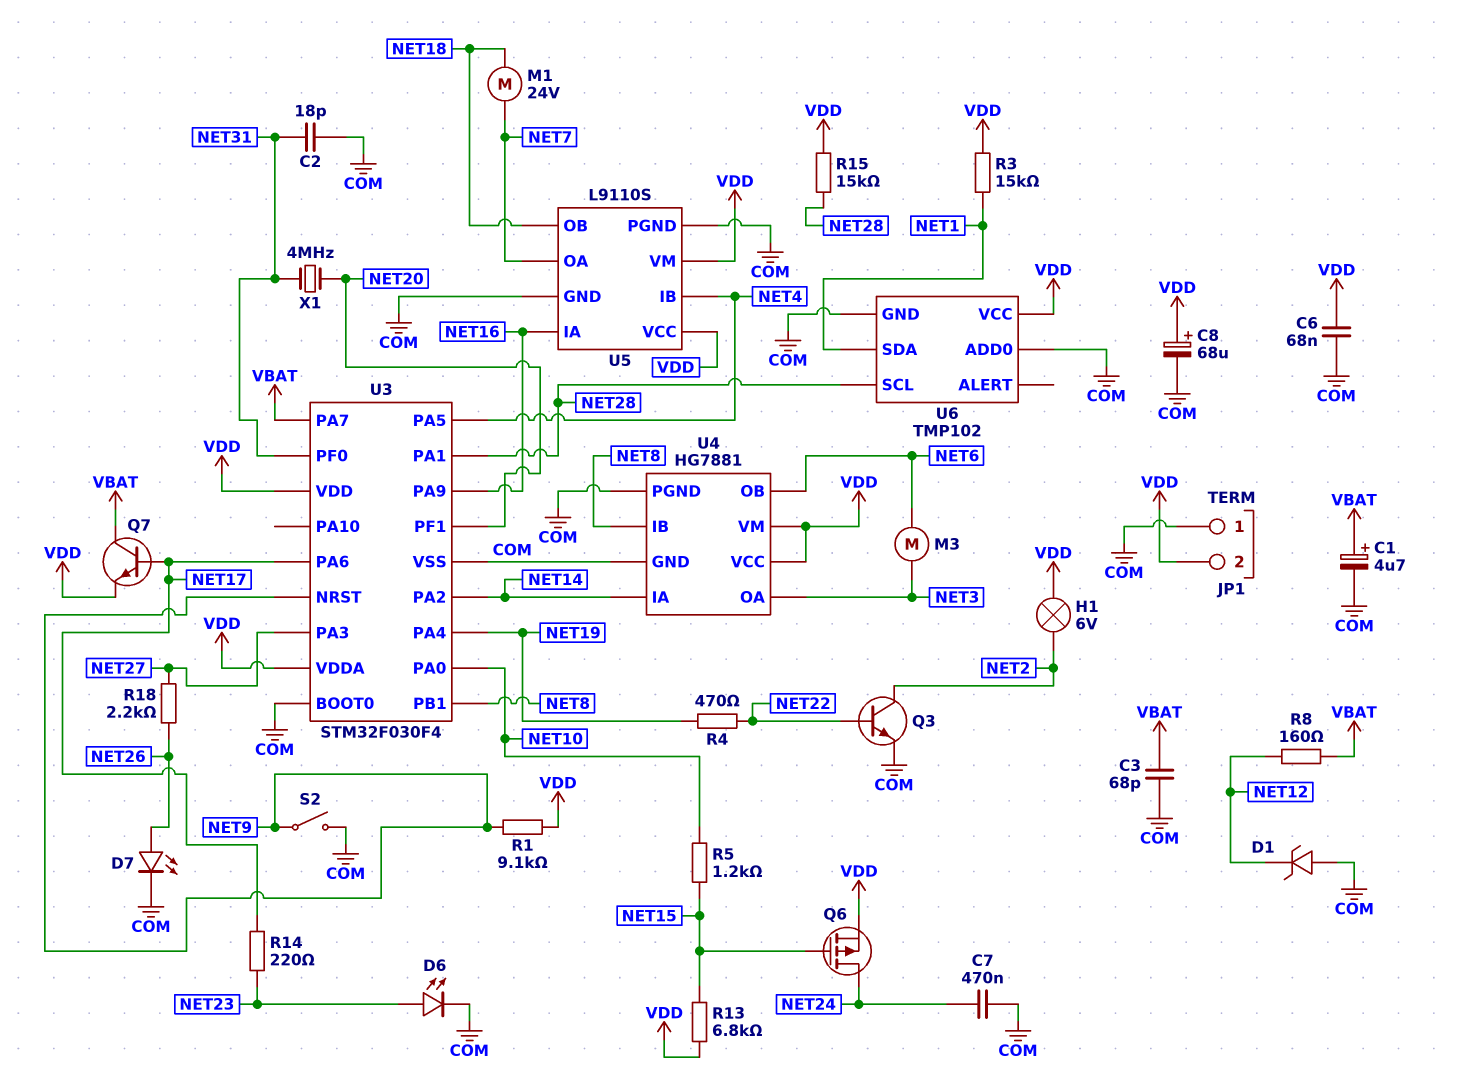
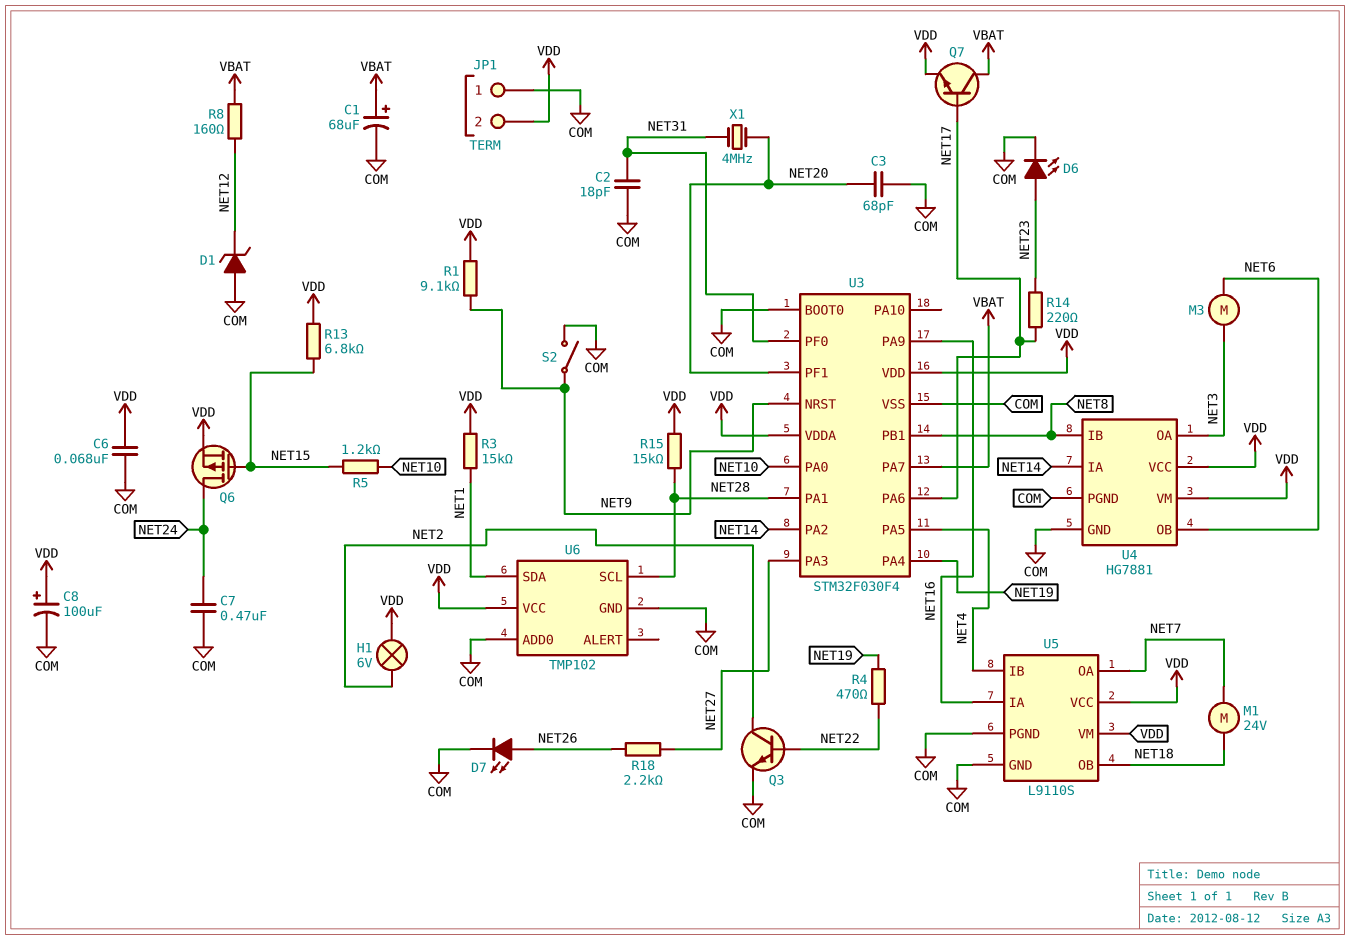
C1: 4.7uF (plus VBAT, minus COM) -> 68uF (plus VBAT, minus COM)
C3: 68pF (COM, VBAT) -> 68pF (COM, NET20)
C8: 68uF (plus VDD, minus COM) -> 100uF (plus VDD, minus COM)

